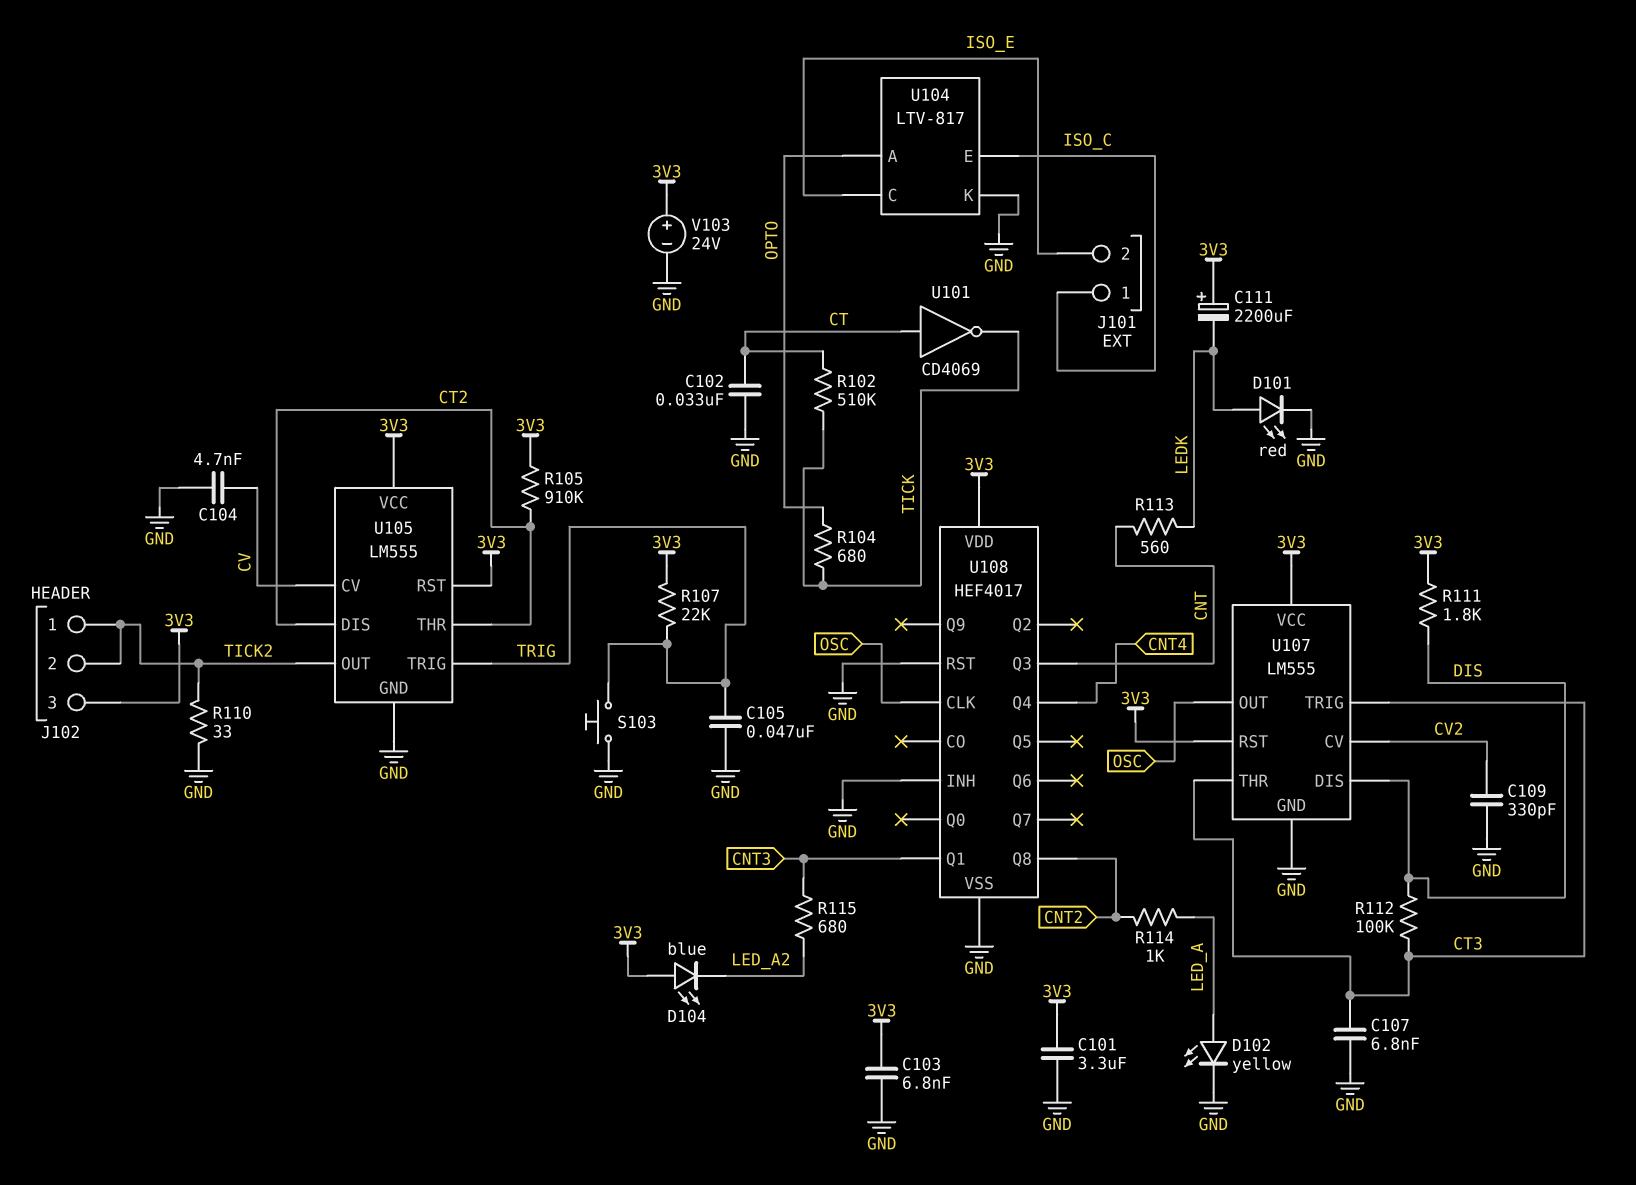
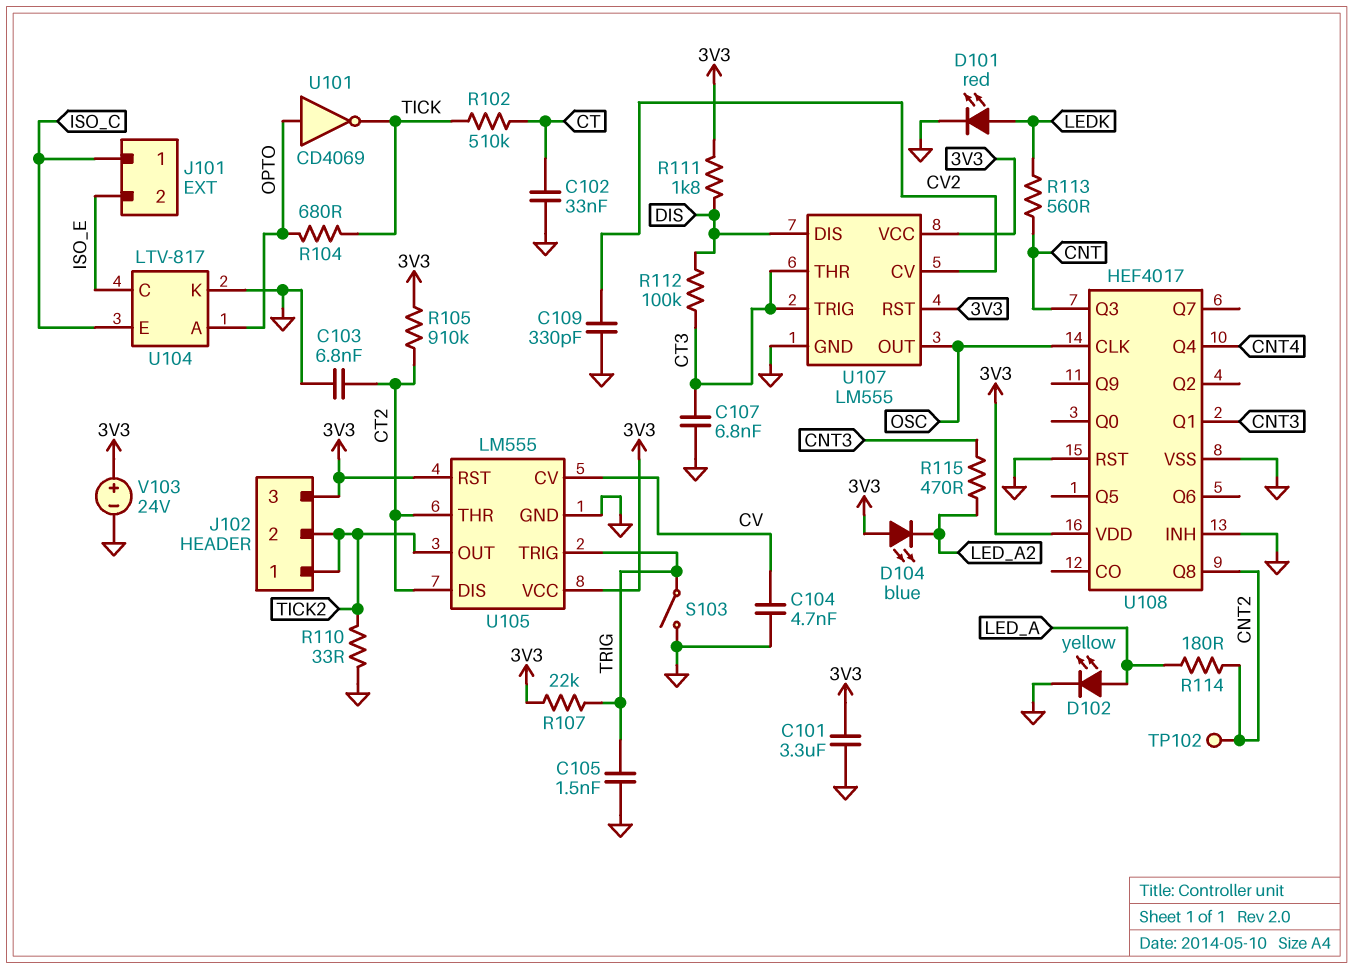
C103: 6.8nF (3V3, GND) -> 6.8nF (CT2, GND)
C105: 47nF (GND, TRIG) -> 1.5nF (GND, TRIG)
C111: 2200uF (plus 3V3, minus LEDK) -> none
R114: 1k (CNT2, LED_A) -> 180 (CNT2, LED_A)
R115: 680 (CNT3, LED_A2) -> 470 (CNT3, LED_A2)
S103: button (GND, TRIG) -> switch (GND, TRIG)
TP102: none -> test point (CNT2)
U101: NOT CD4069 (in CT, out TICK) -> NOT CD4069 (in OPTO, out TICK)

